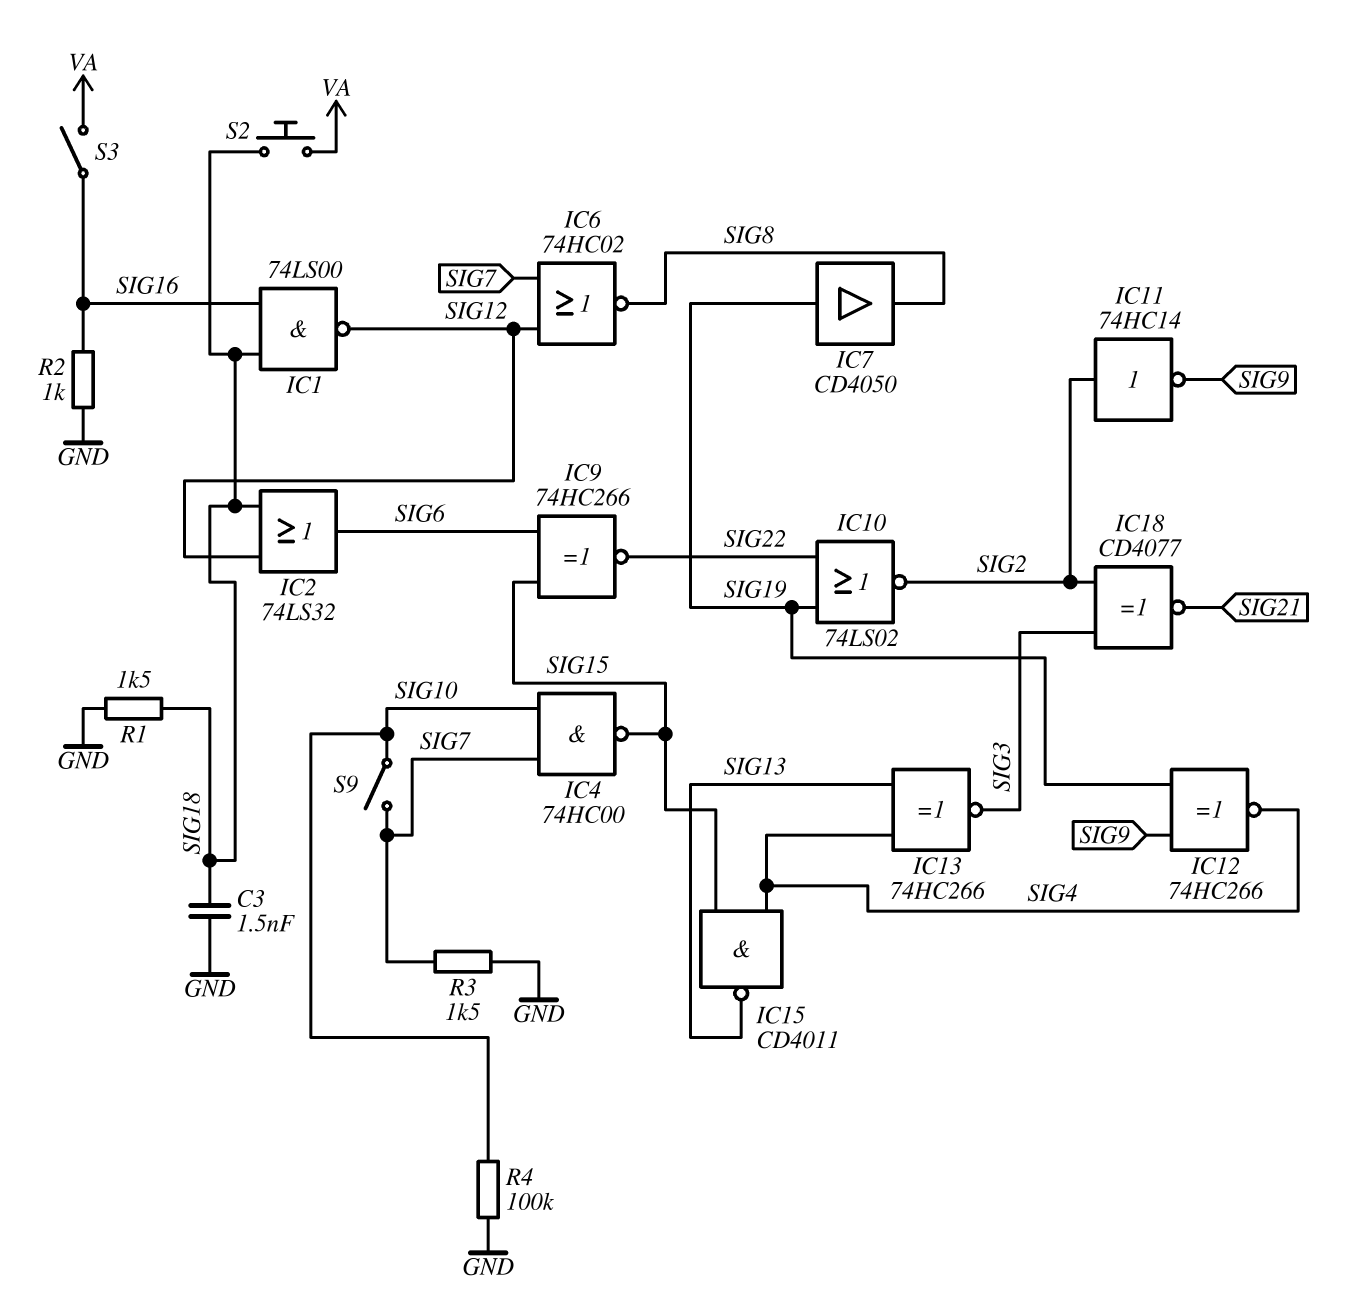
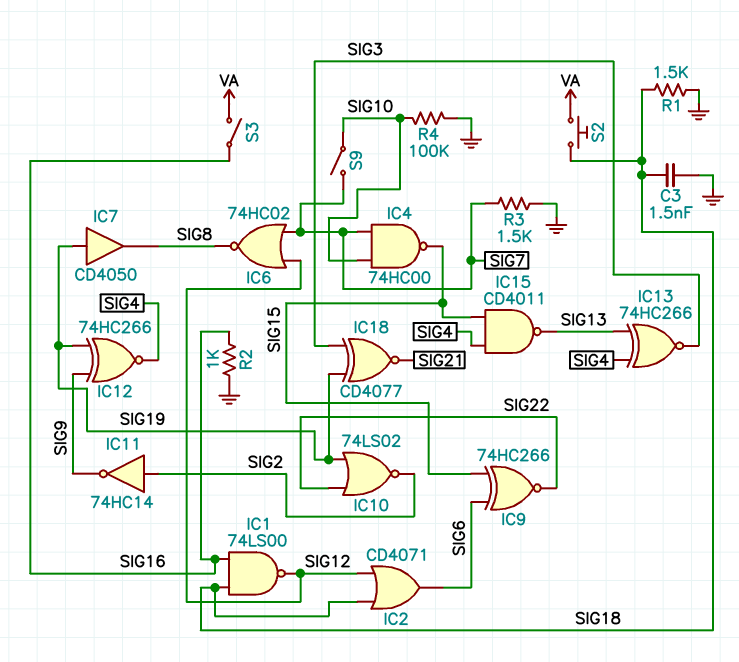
IC2: OR 74LS32 (in SIG12, in SIG18, out SIG6) -> OR CD4071 (in SIG12, in SIG18, out SIG6)
IC18: XNOR CD4077 (in SIG2, in SIG3, out SIG21) -> XNOR CD4077 (in SIG3, in SIG19, out SIG21)

